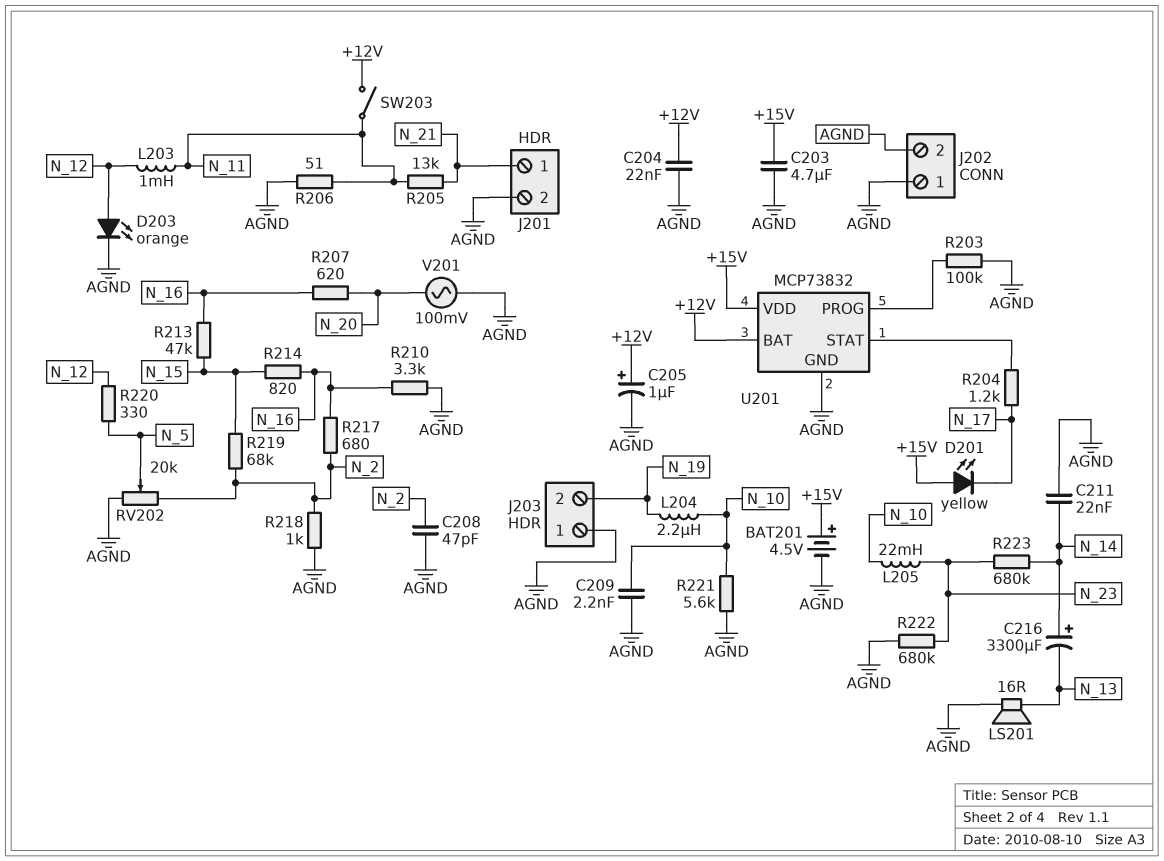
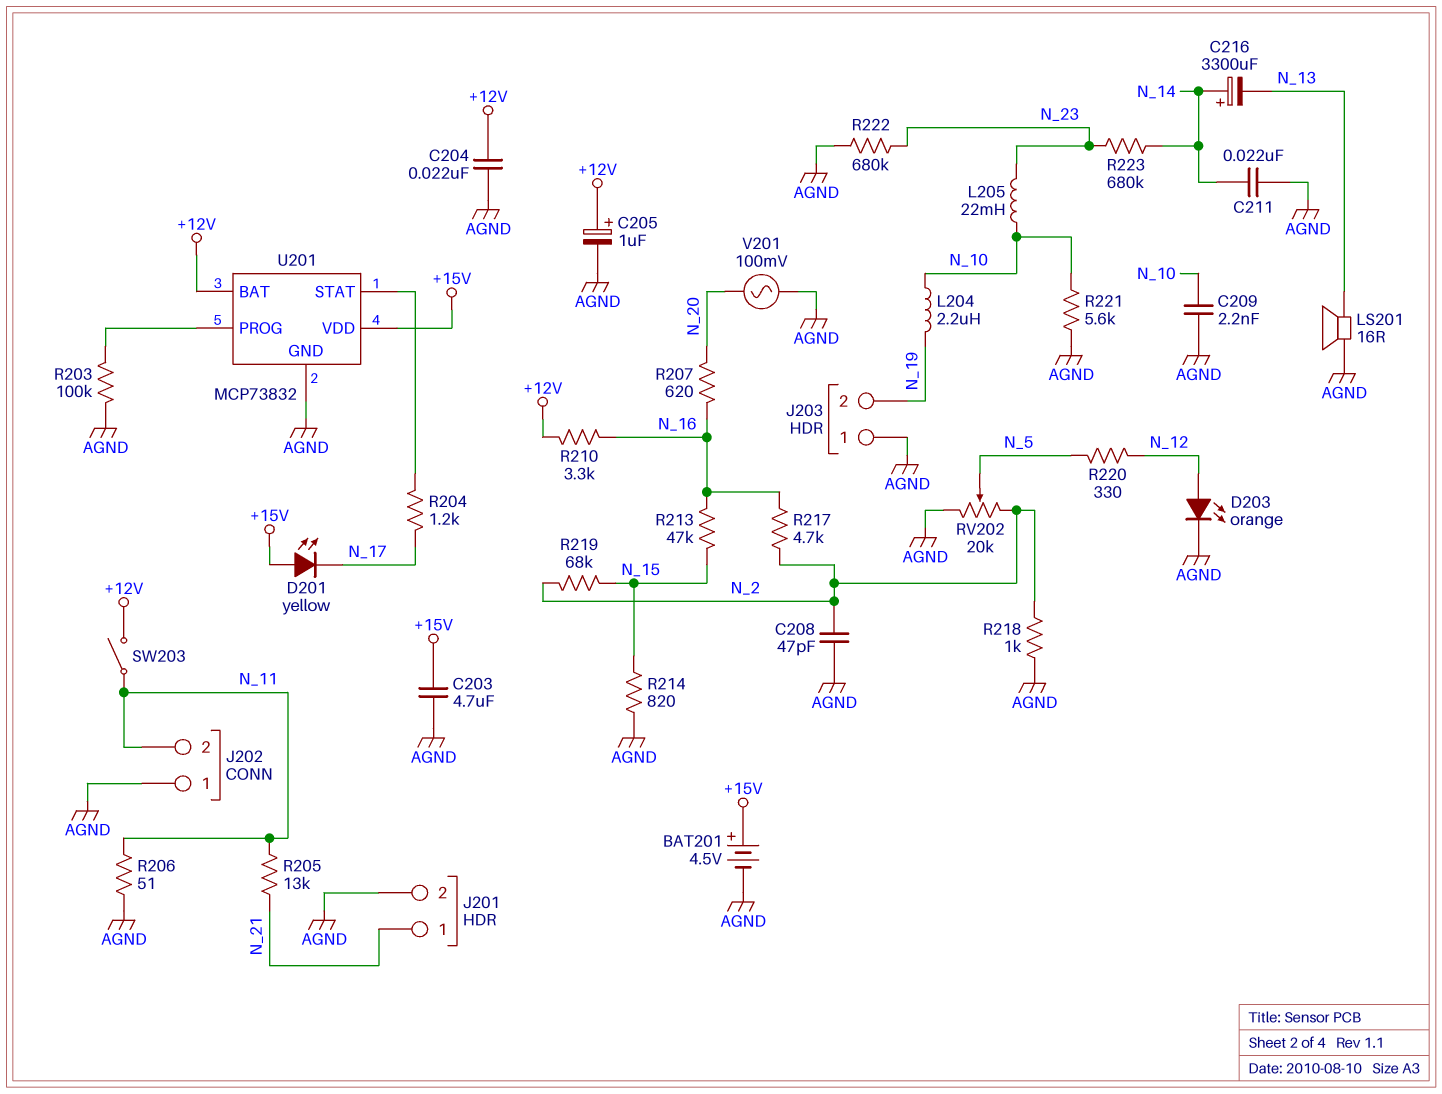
J202 pin 2: AGND -> N_11
L203: 1mH (N_11, N_12) -> none
R210: 3.3k (AGND, N_16) -> 3.3k (+12V, N_16)
R214: 820 (N_15, N_16) -> 820 (AGND, N_15)
R217: 680 (N_2, N_16) -> 4.7k (N_2, N_16)

